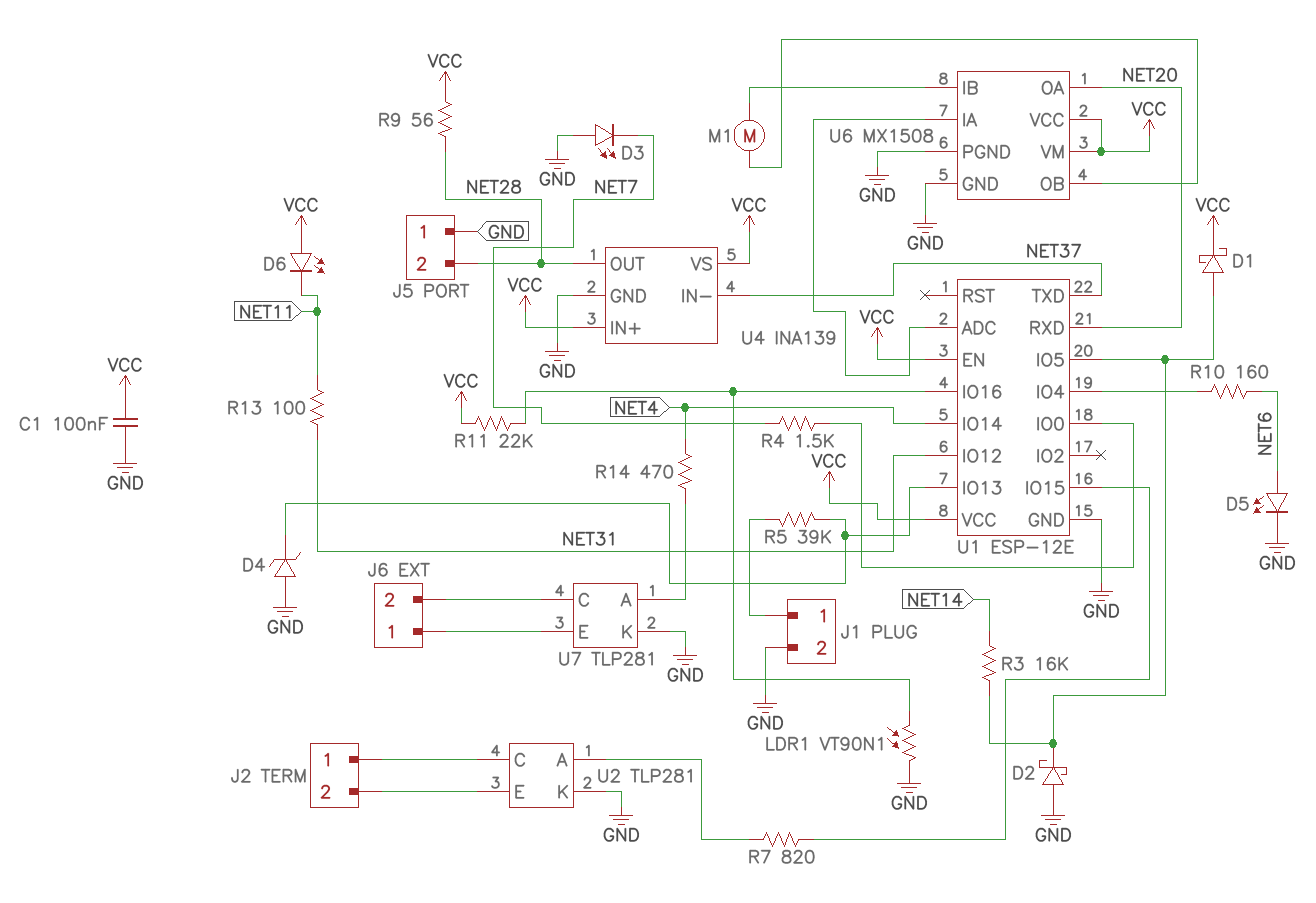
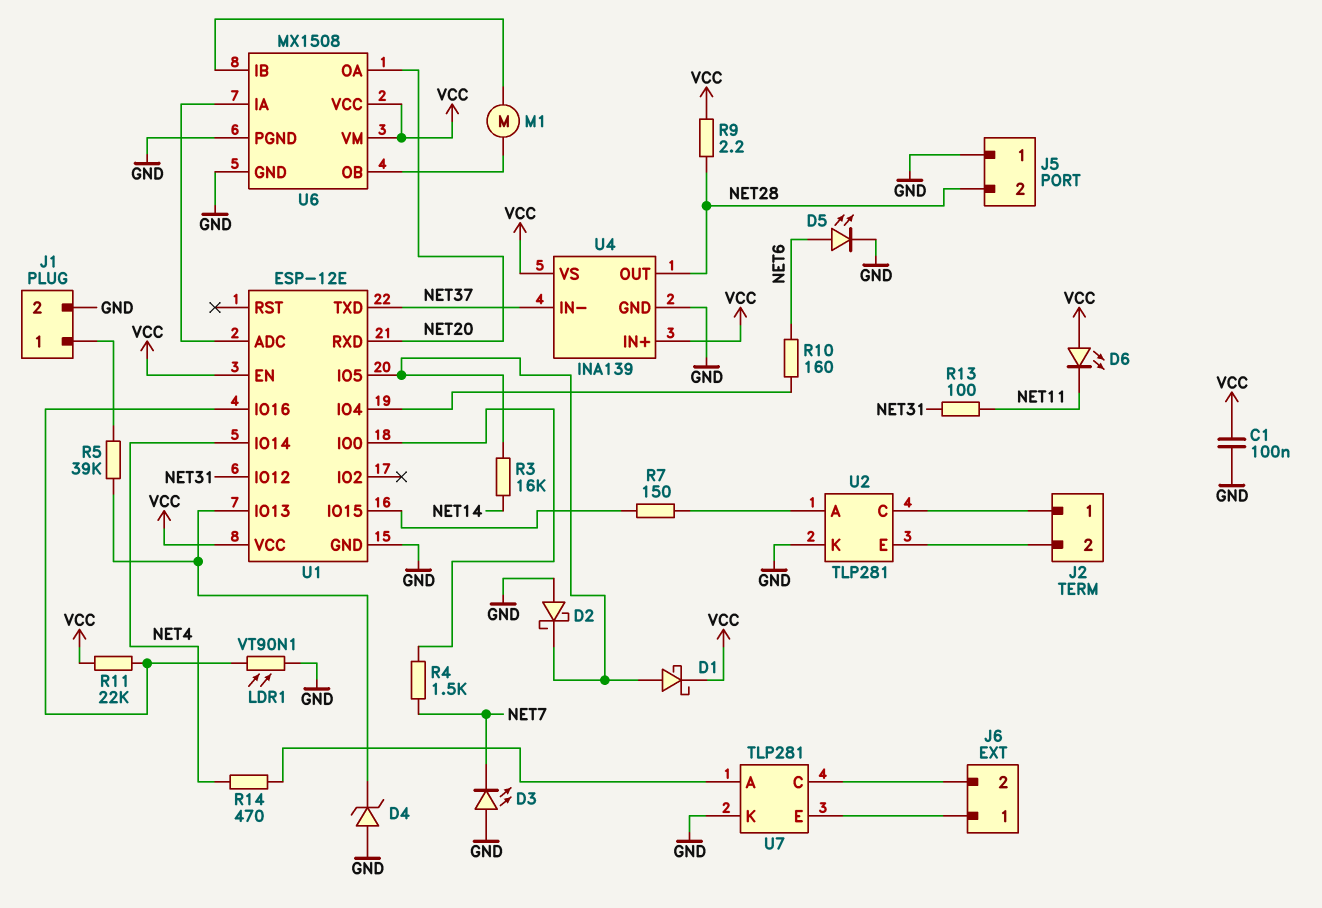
R7: 820 (U1/IO15, U2/A) -> 150 (U1/IO15, U2/A)
R9: 56 (NET28, VCC) -> 2.2 (NET28, VCC)

